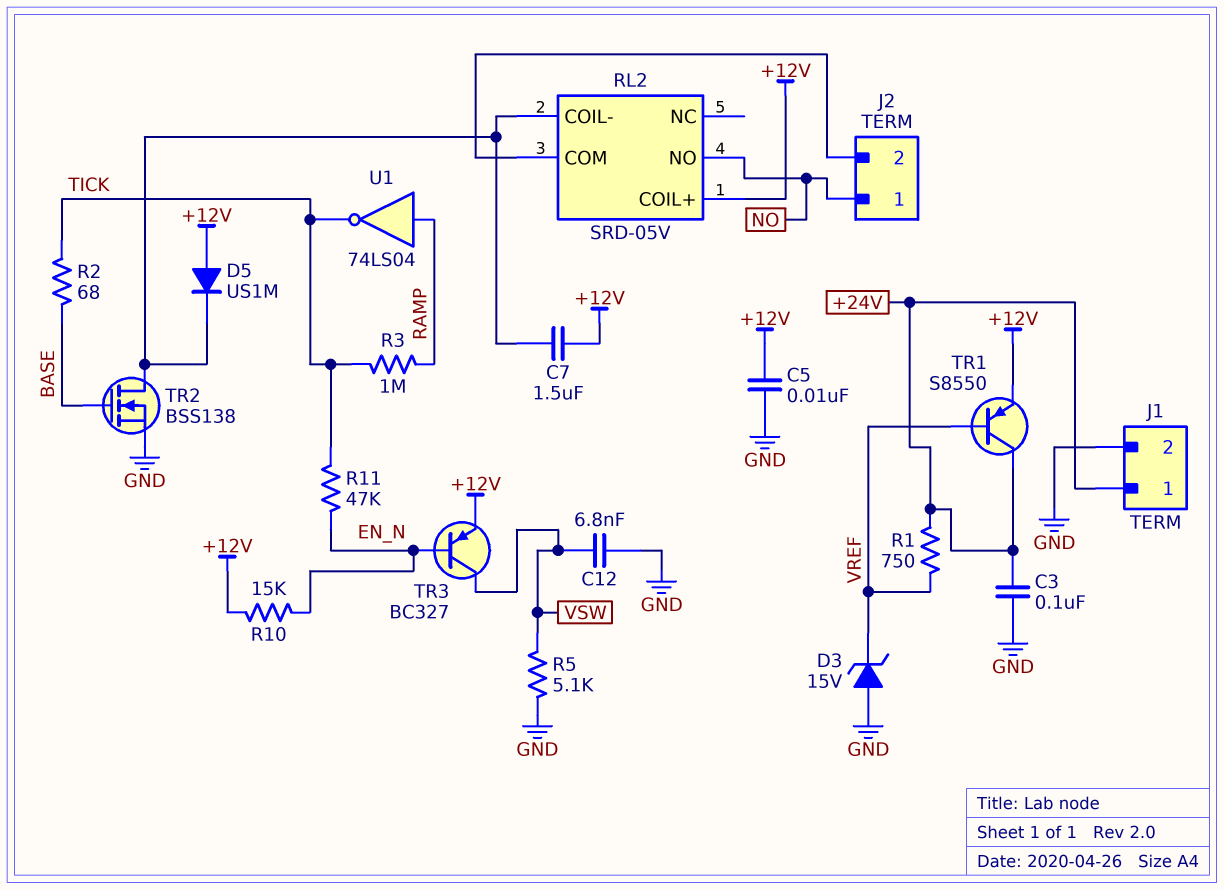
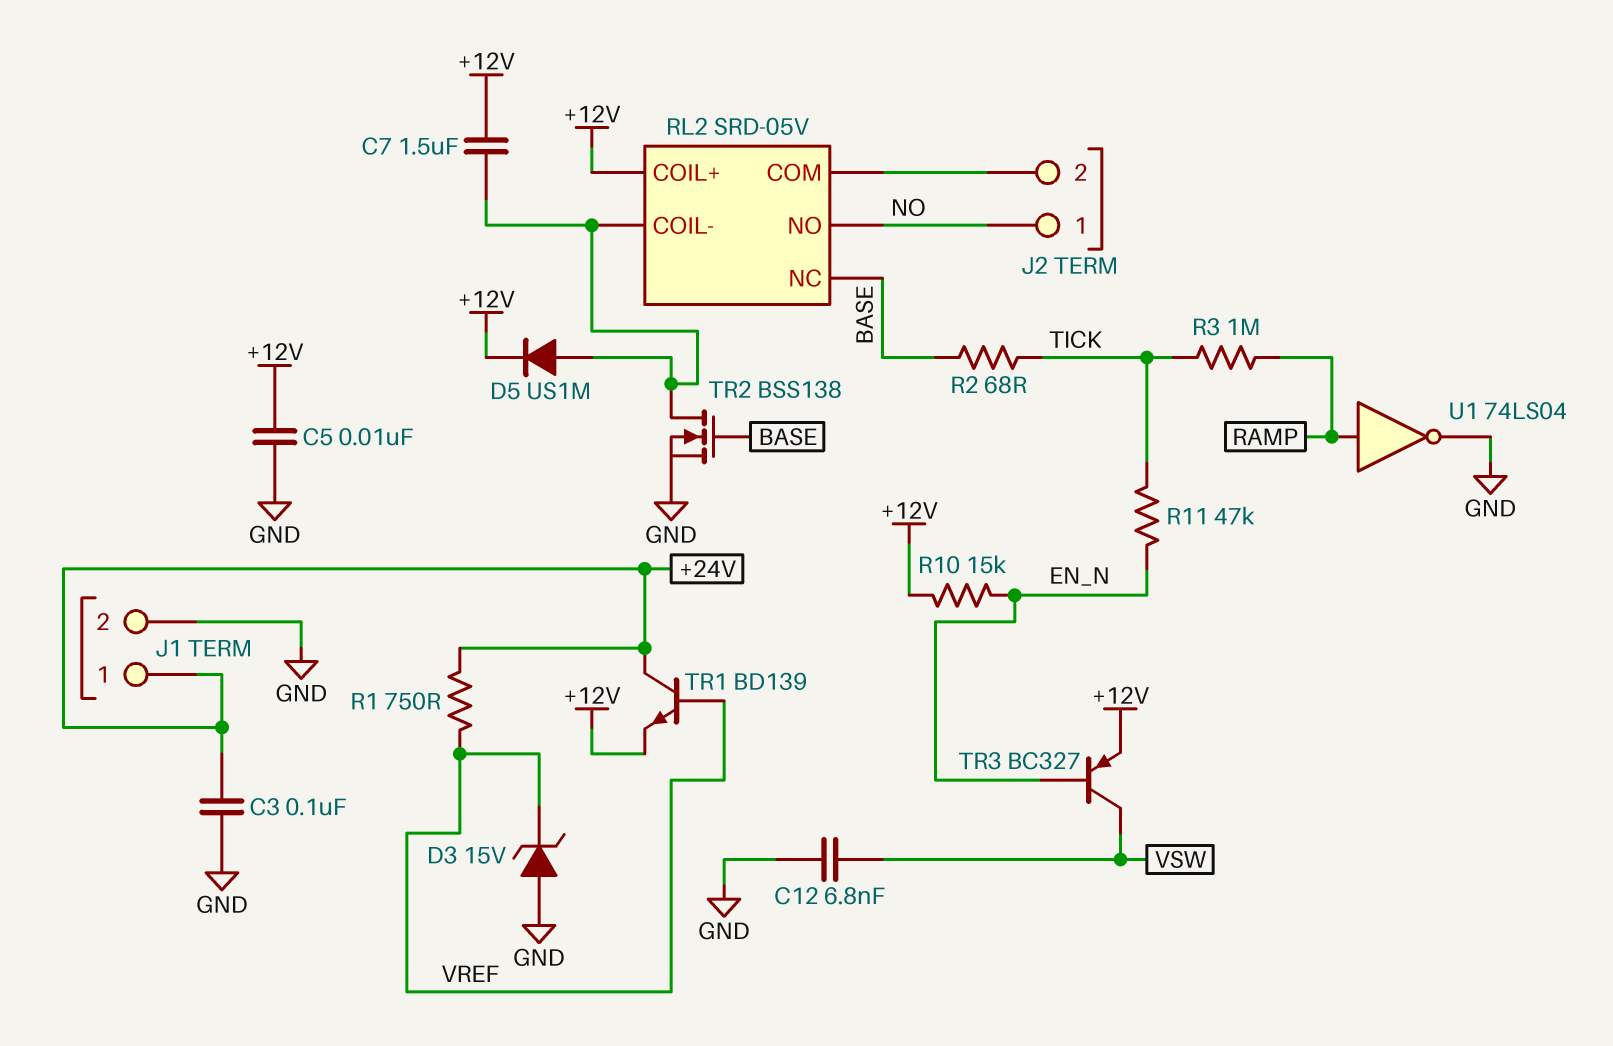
D5: diode US1M (A +12V, K RL2/COIL-) -> diode US1M (A RL2/COIL-, K +12V)
R5: 5.1k (GND, VSW) -> none
RL2 pin NC: none -> BASE
TR1: PNP S8550 (B VREF, C +24V, E +12V) -> NPN BD139 (B VREF, C +24V, E +12V)
U1: NOT 74LS04 (in RAMP, out TICK) -> NOT 74LS04 (in RAMP, out GND)

